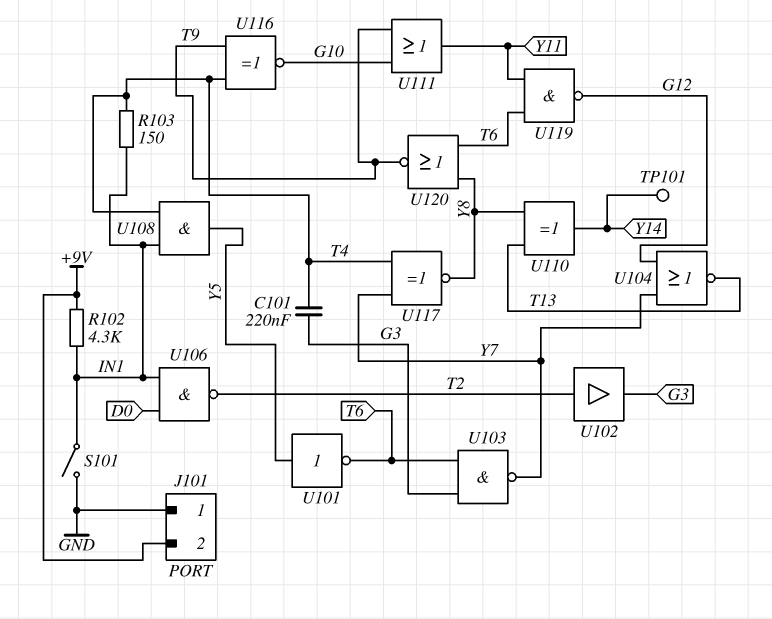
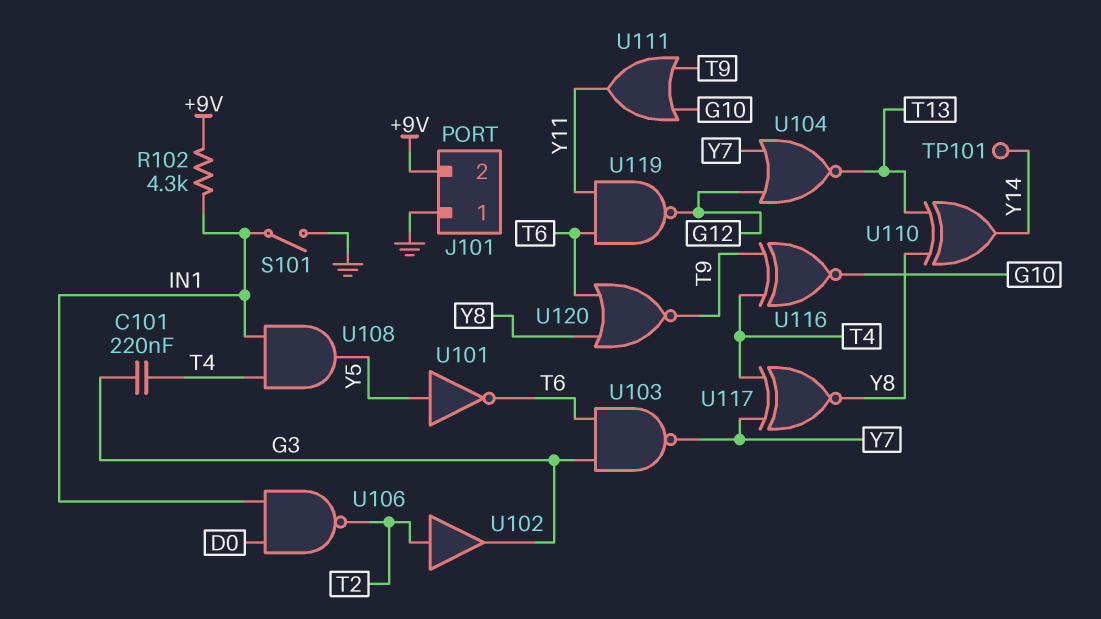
R103: 150 (IN1, T4) -> none

